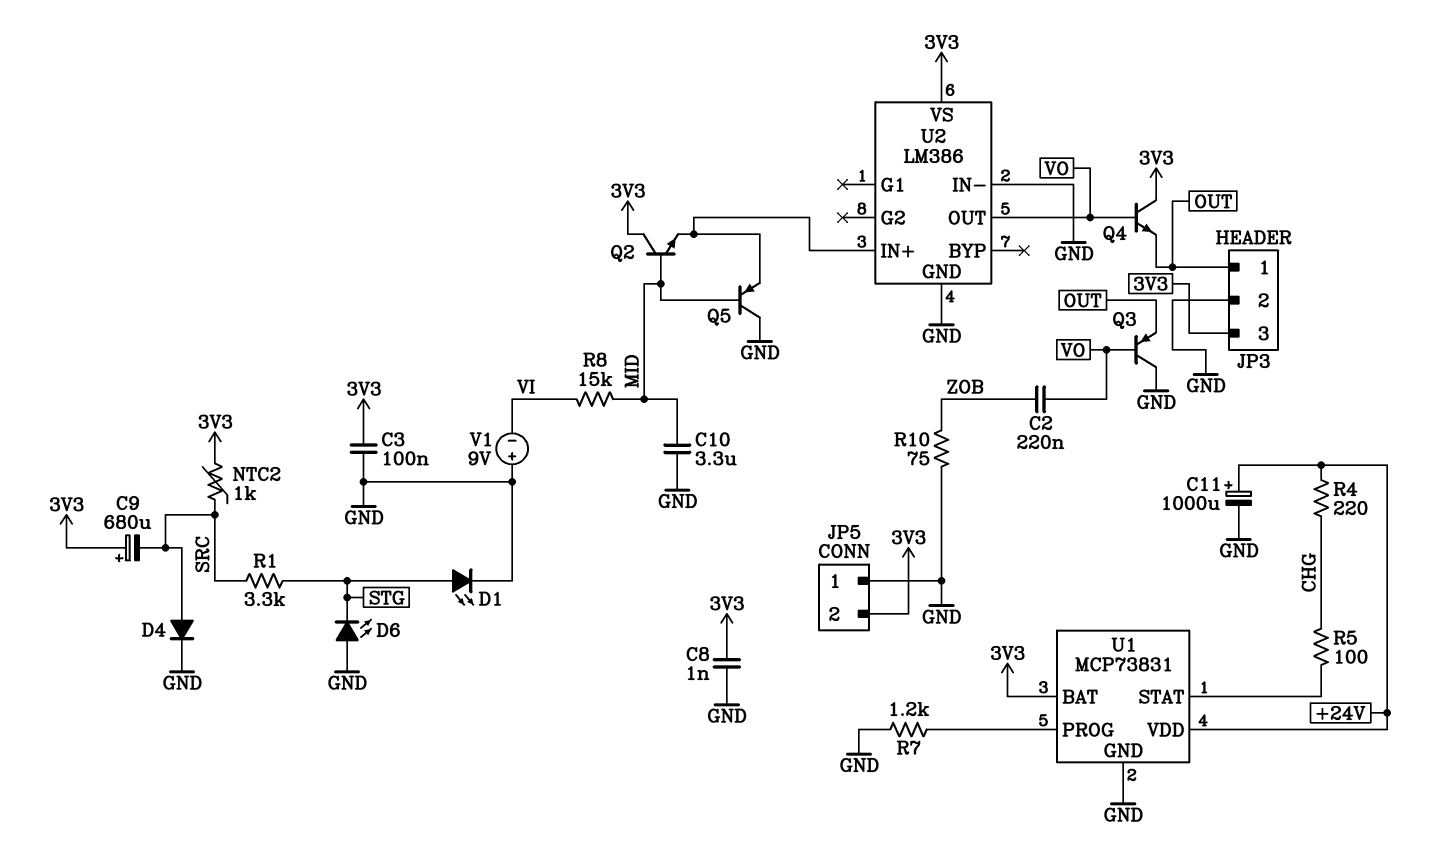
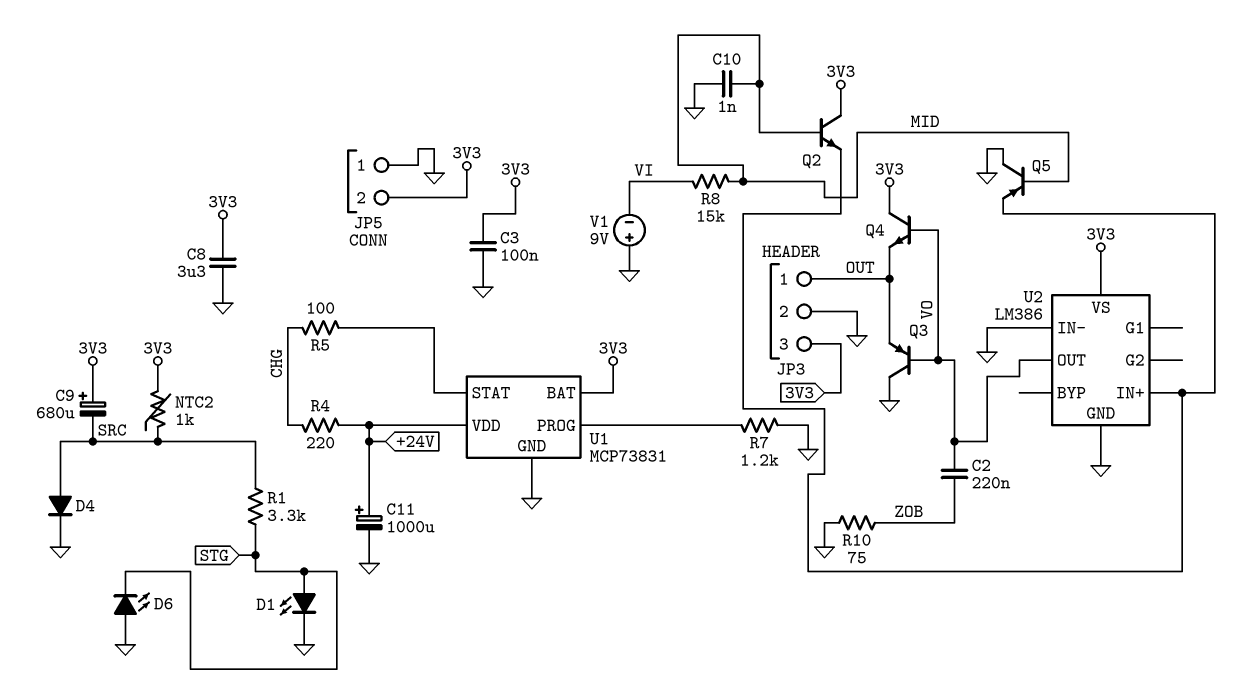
C8: 1nF (3V3, GND) -> 3.3uF (3V3, GND)
C10: 3.3uF (GND, MID) -> 1nF (GND, MID)

